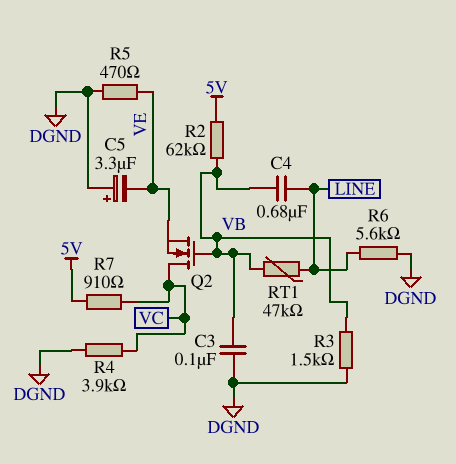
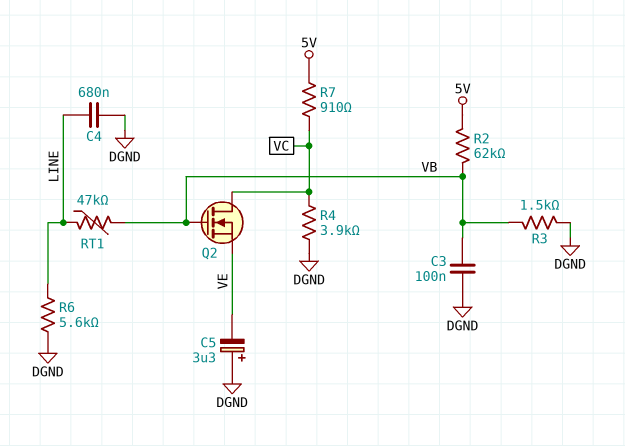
C4: 680nF (LINE, VB) -> 680nF (DGND, LINE)
R5: 470 (DGND, VE) -> none

